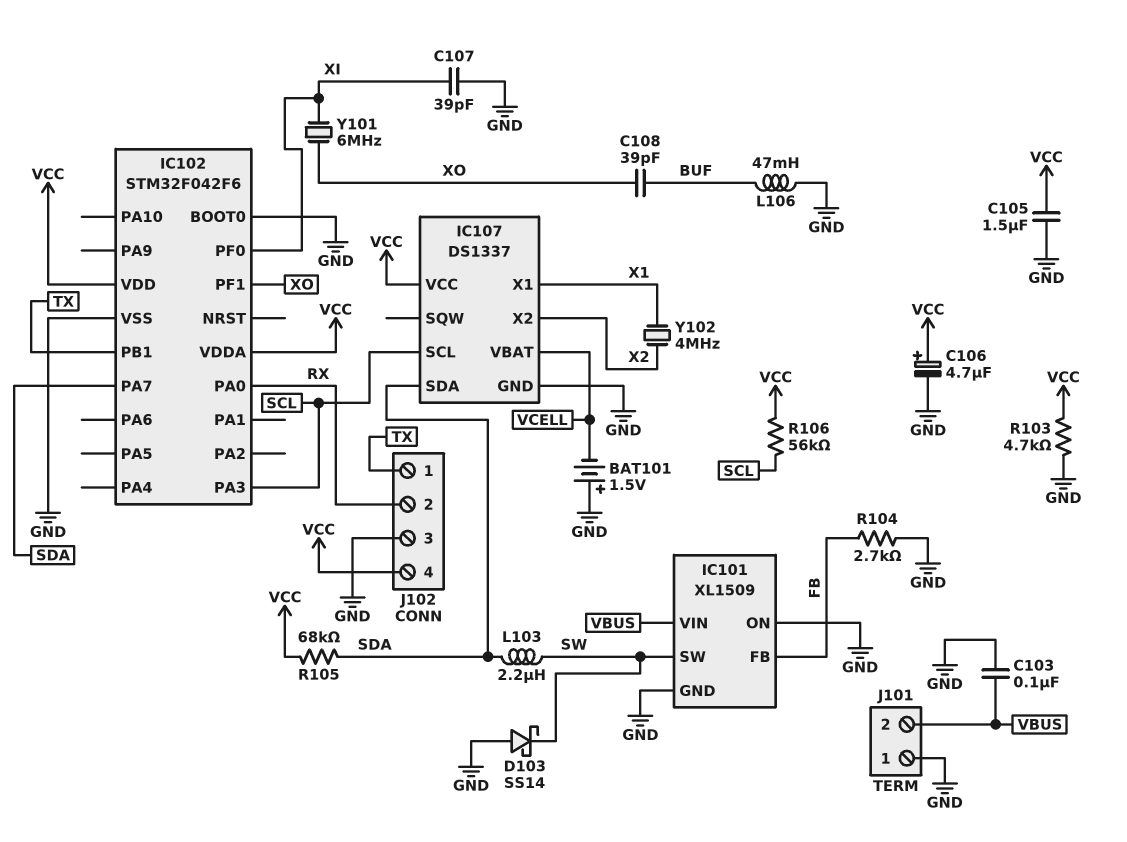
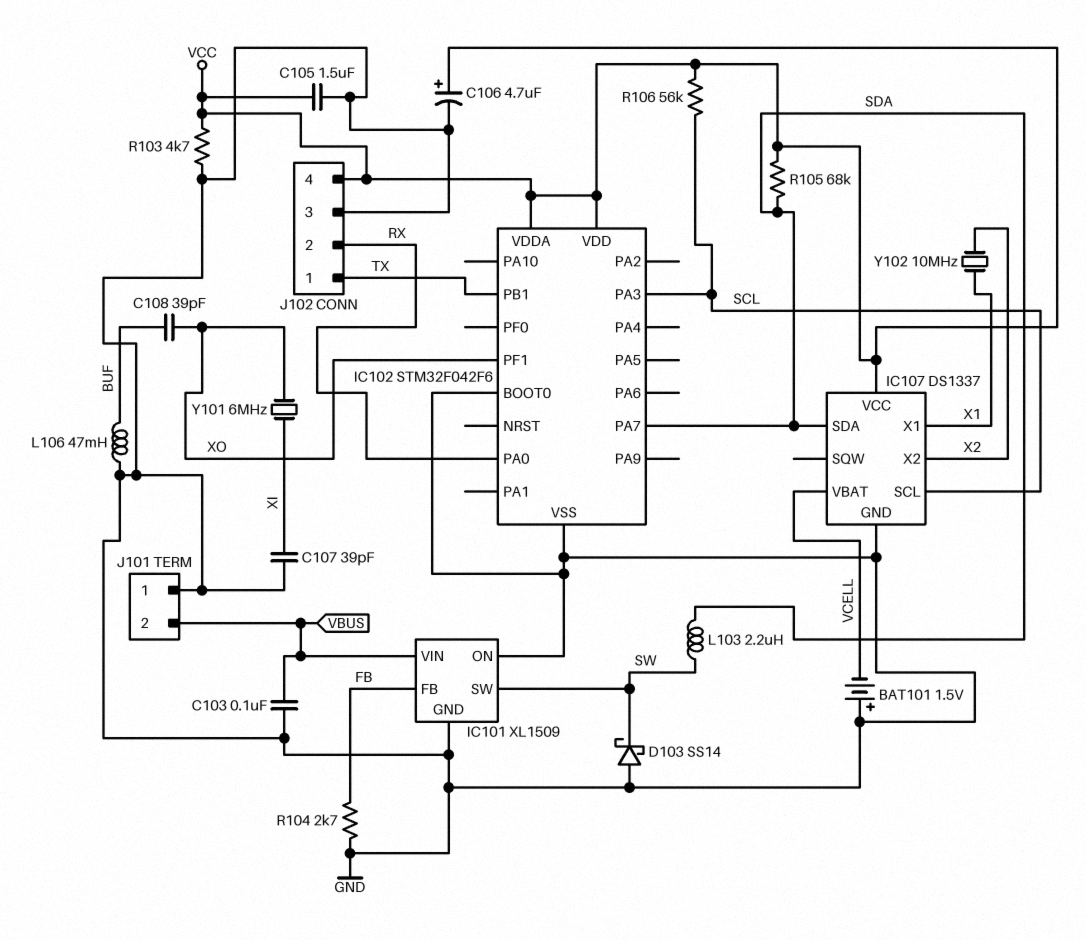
IC102 pin PF0: XI -> none
Y102: 4MHz (X1, X2) -> 10MHz (X1, X2)

